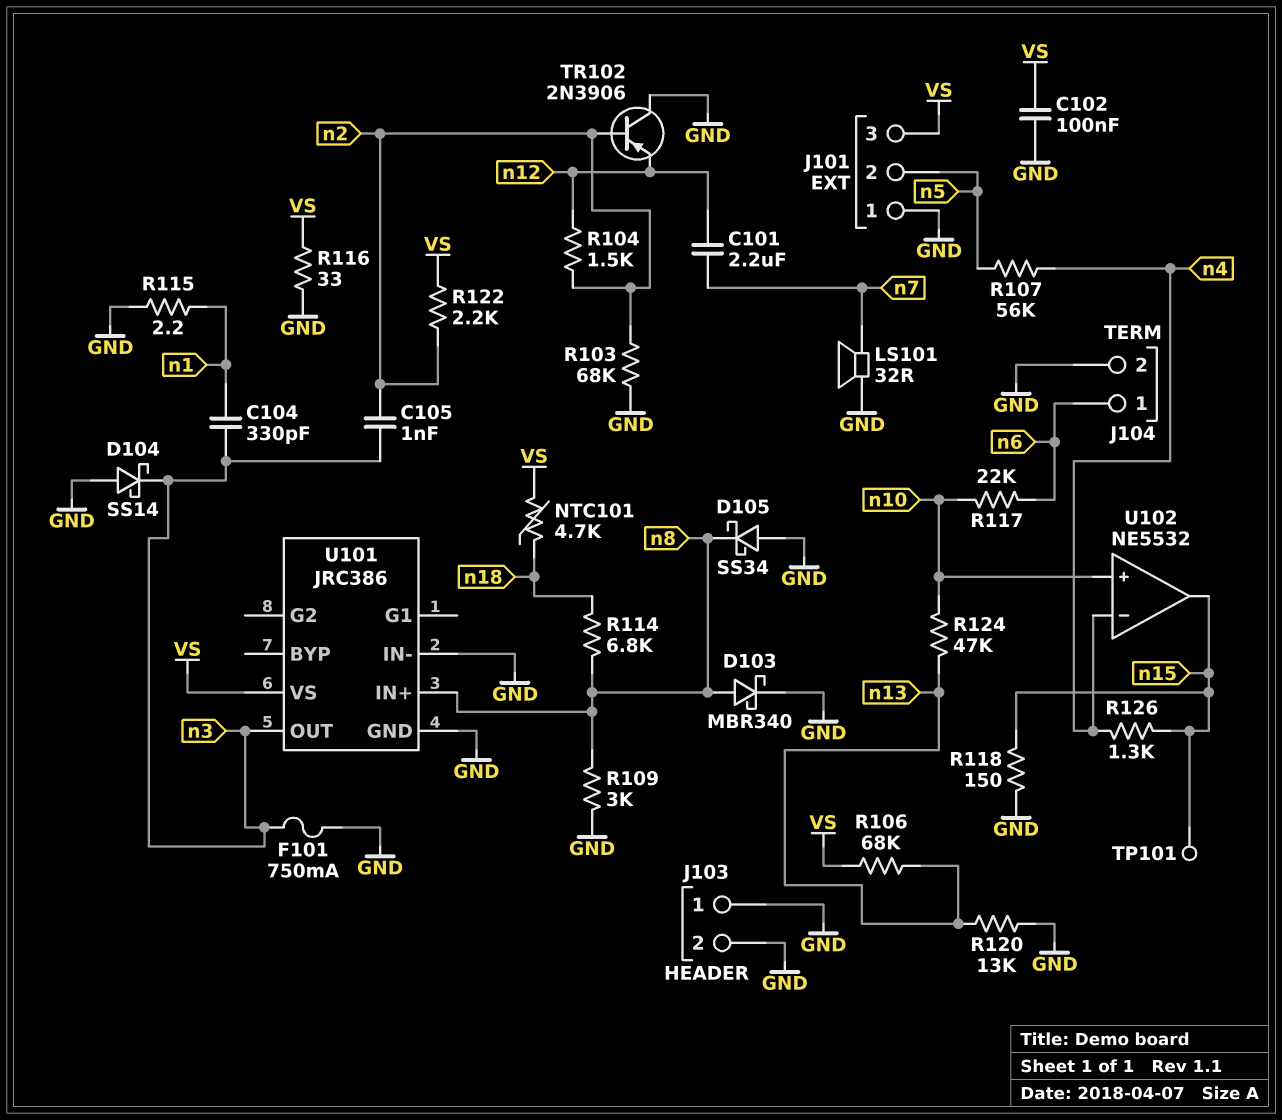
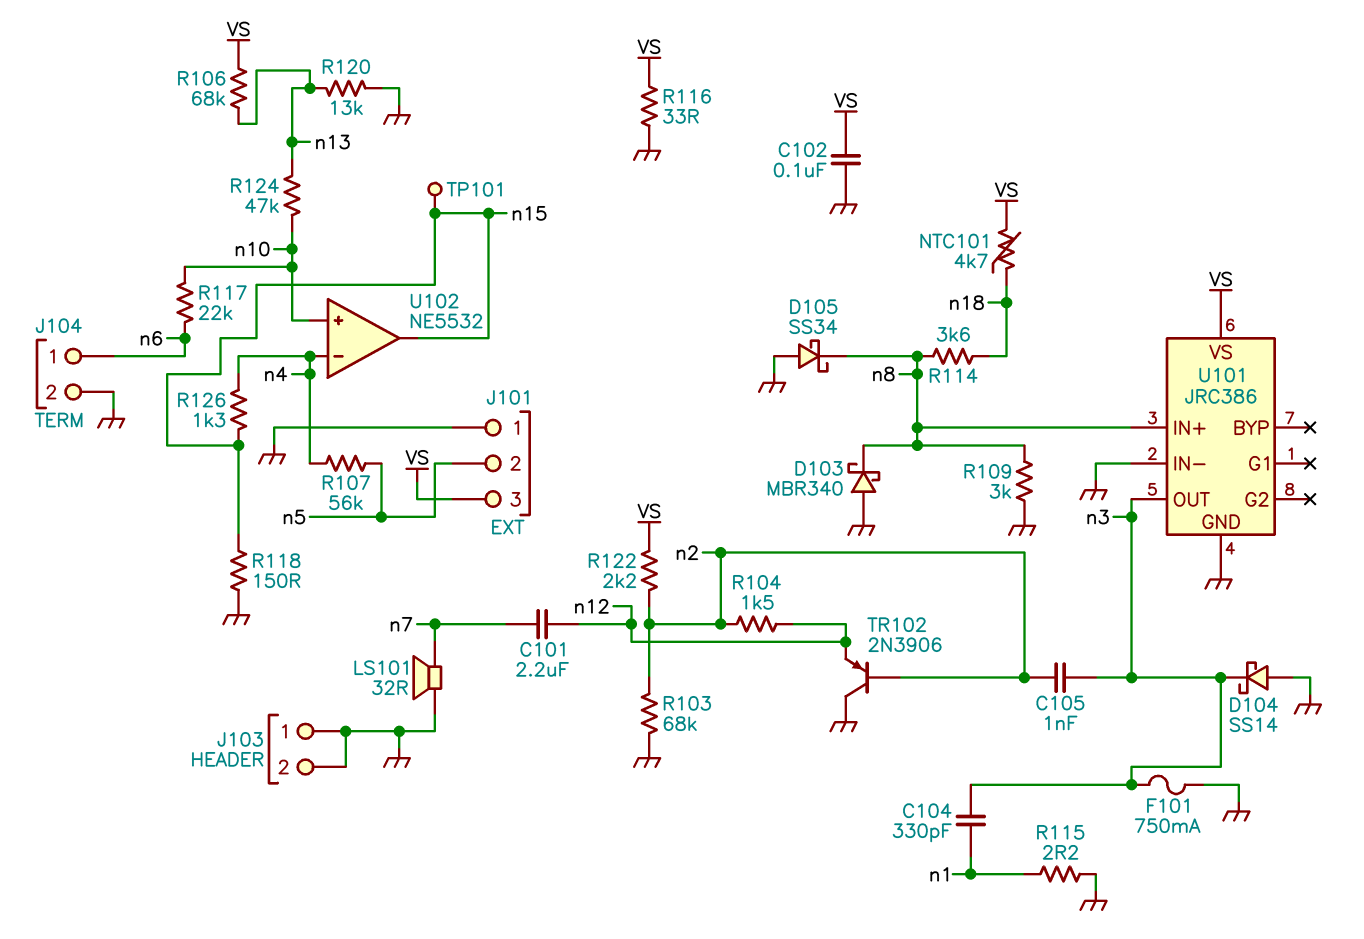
D103: schottky MBR340 (A n8, K GND) -> schottky MBR340 (A GND, K n8)
R114: 6.8k (n8, n18) -> 3.6k (n8, n18)

